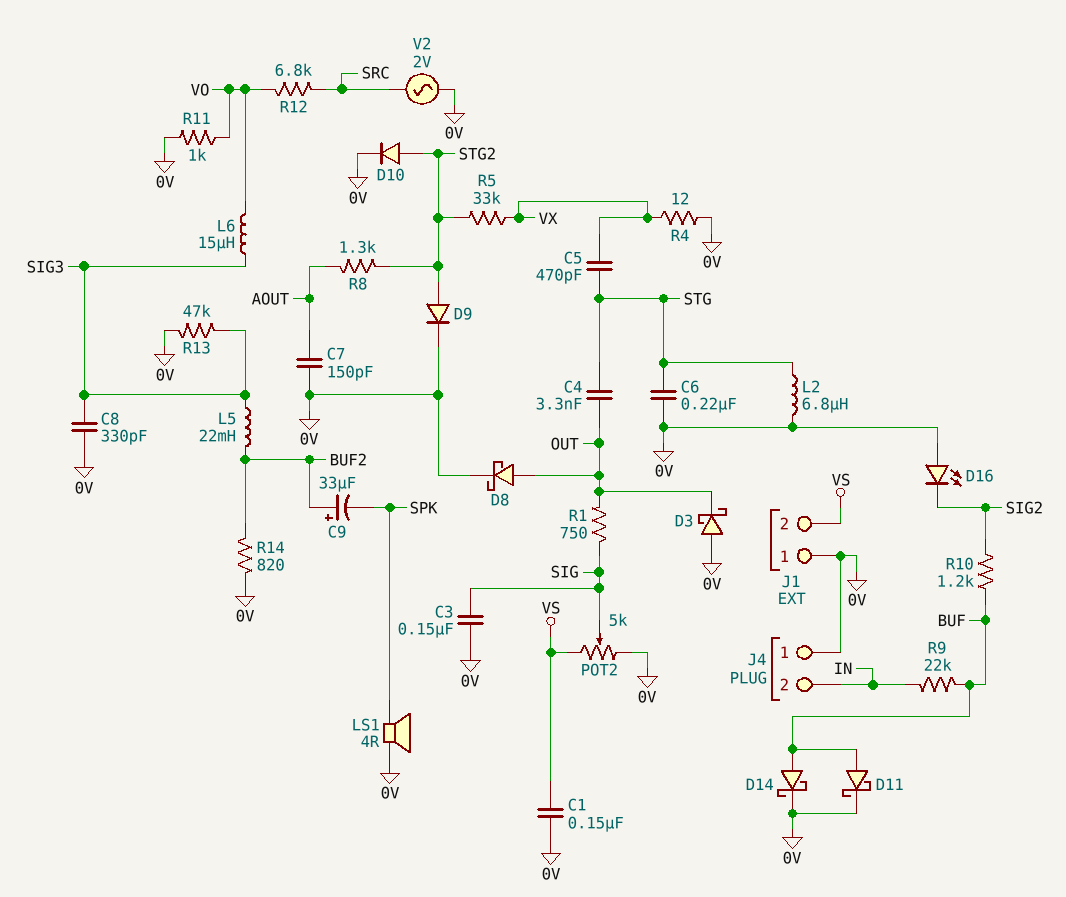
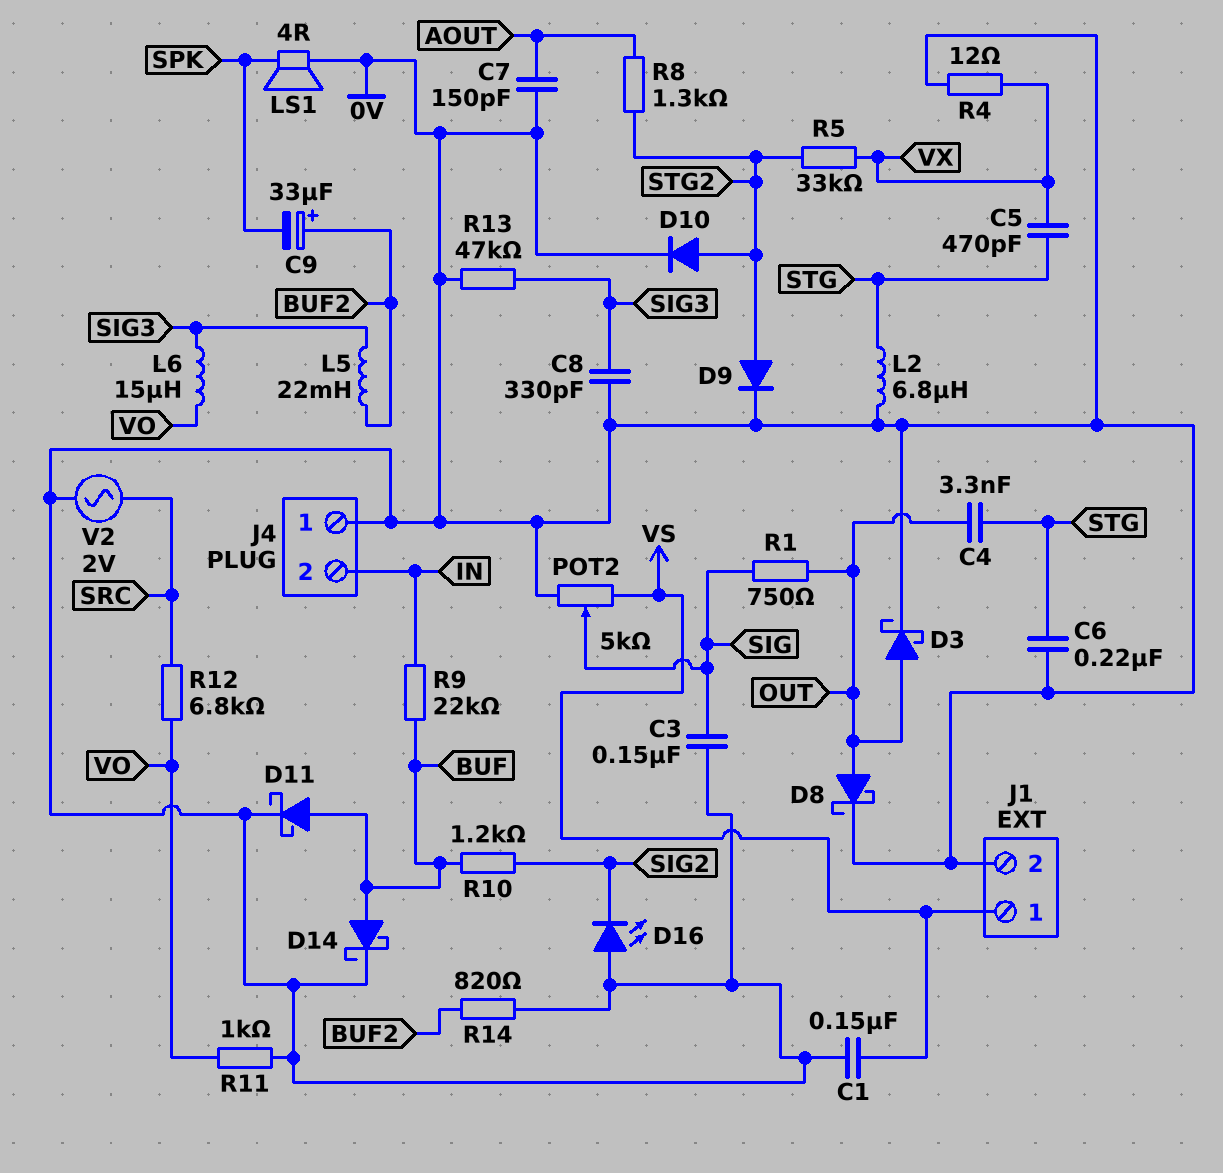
D3: schottky (A 0V, K OUT) -> schottky (A OUT, K 0V)
J1 pin 1: 0V -> VS
J1 pin 2: VS -> 0V

